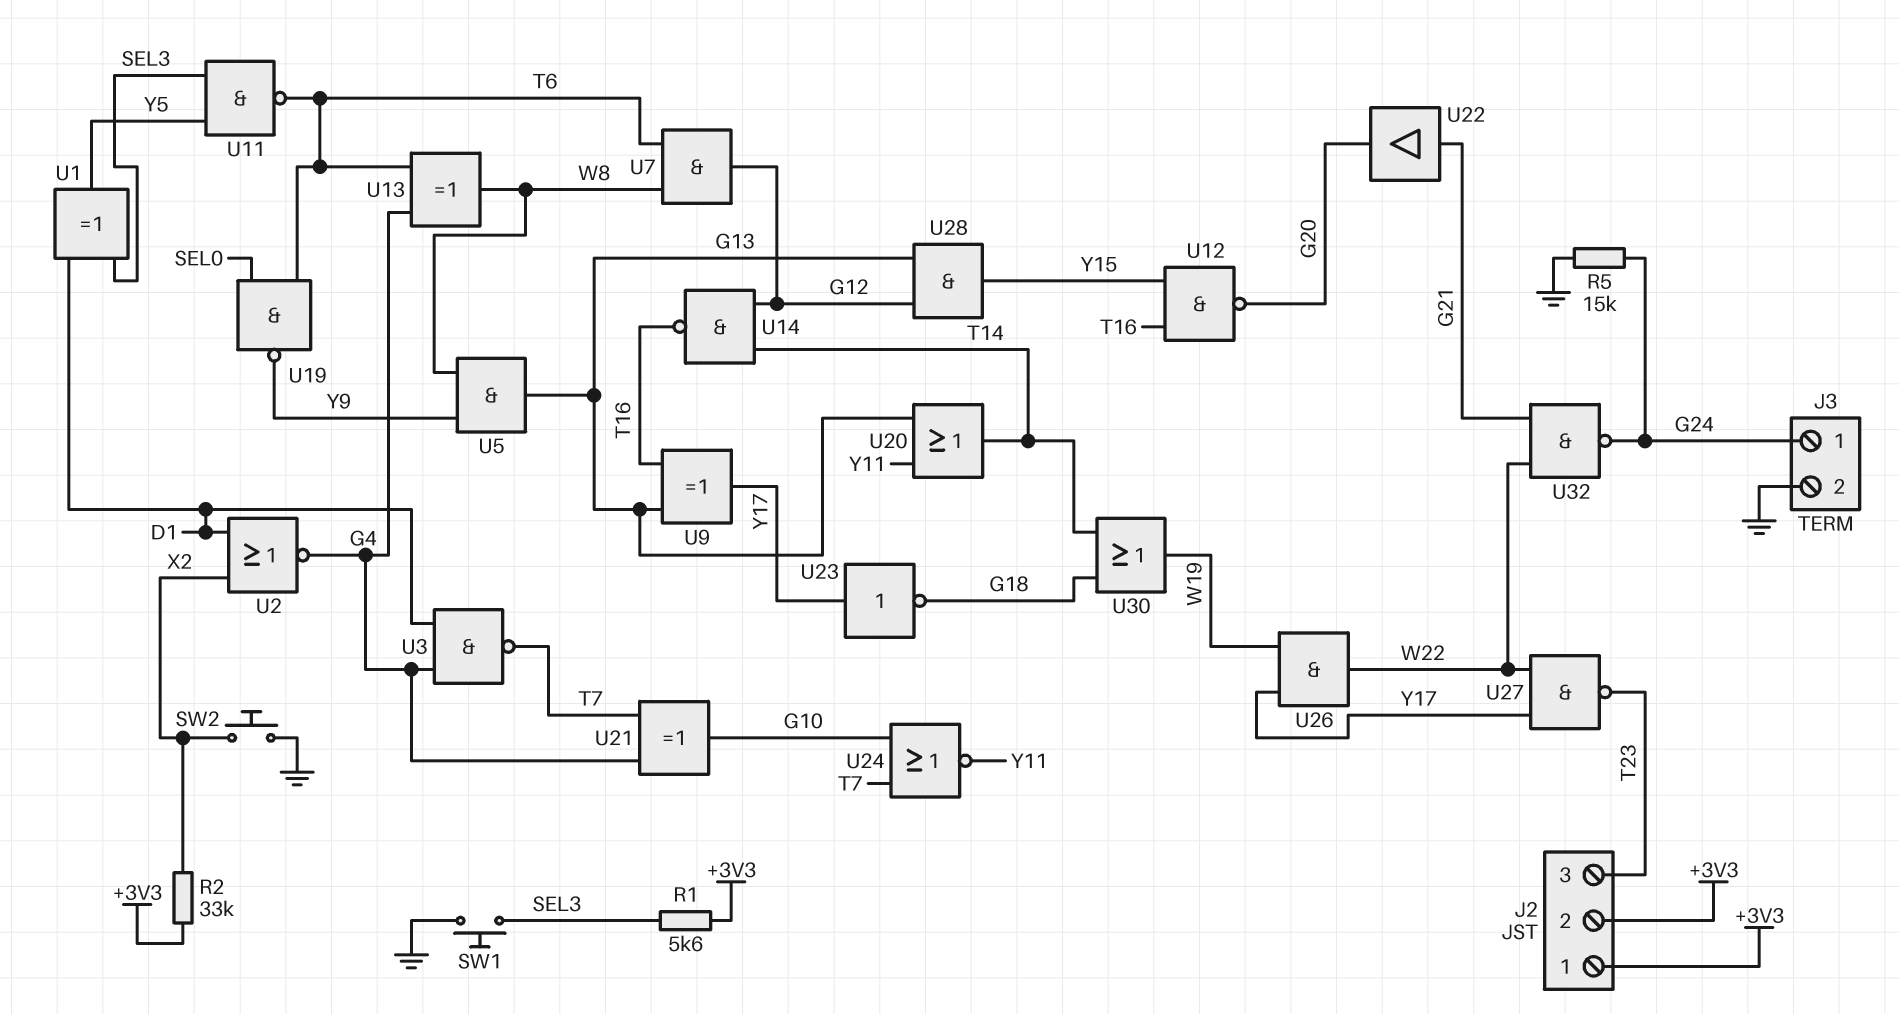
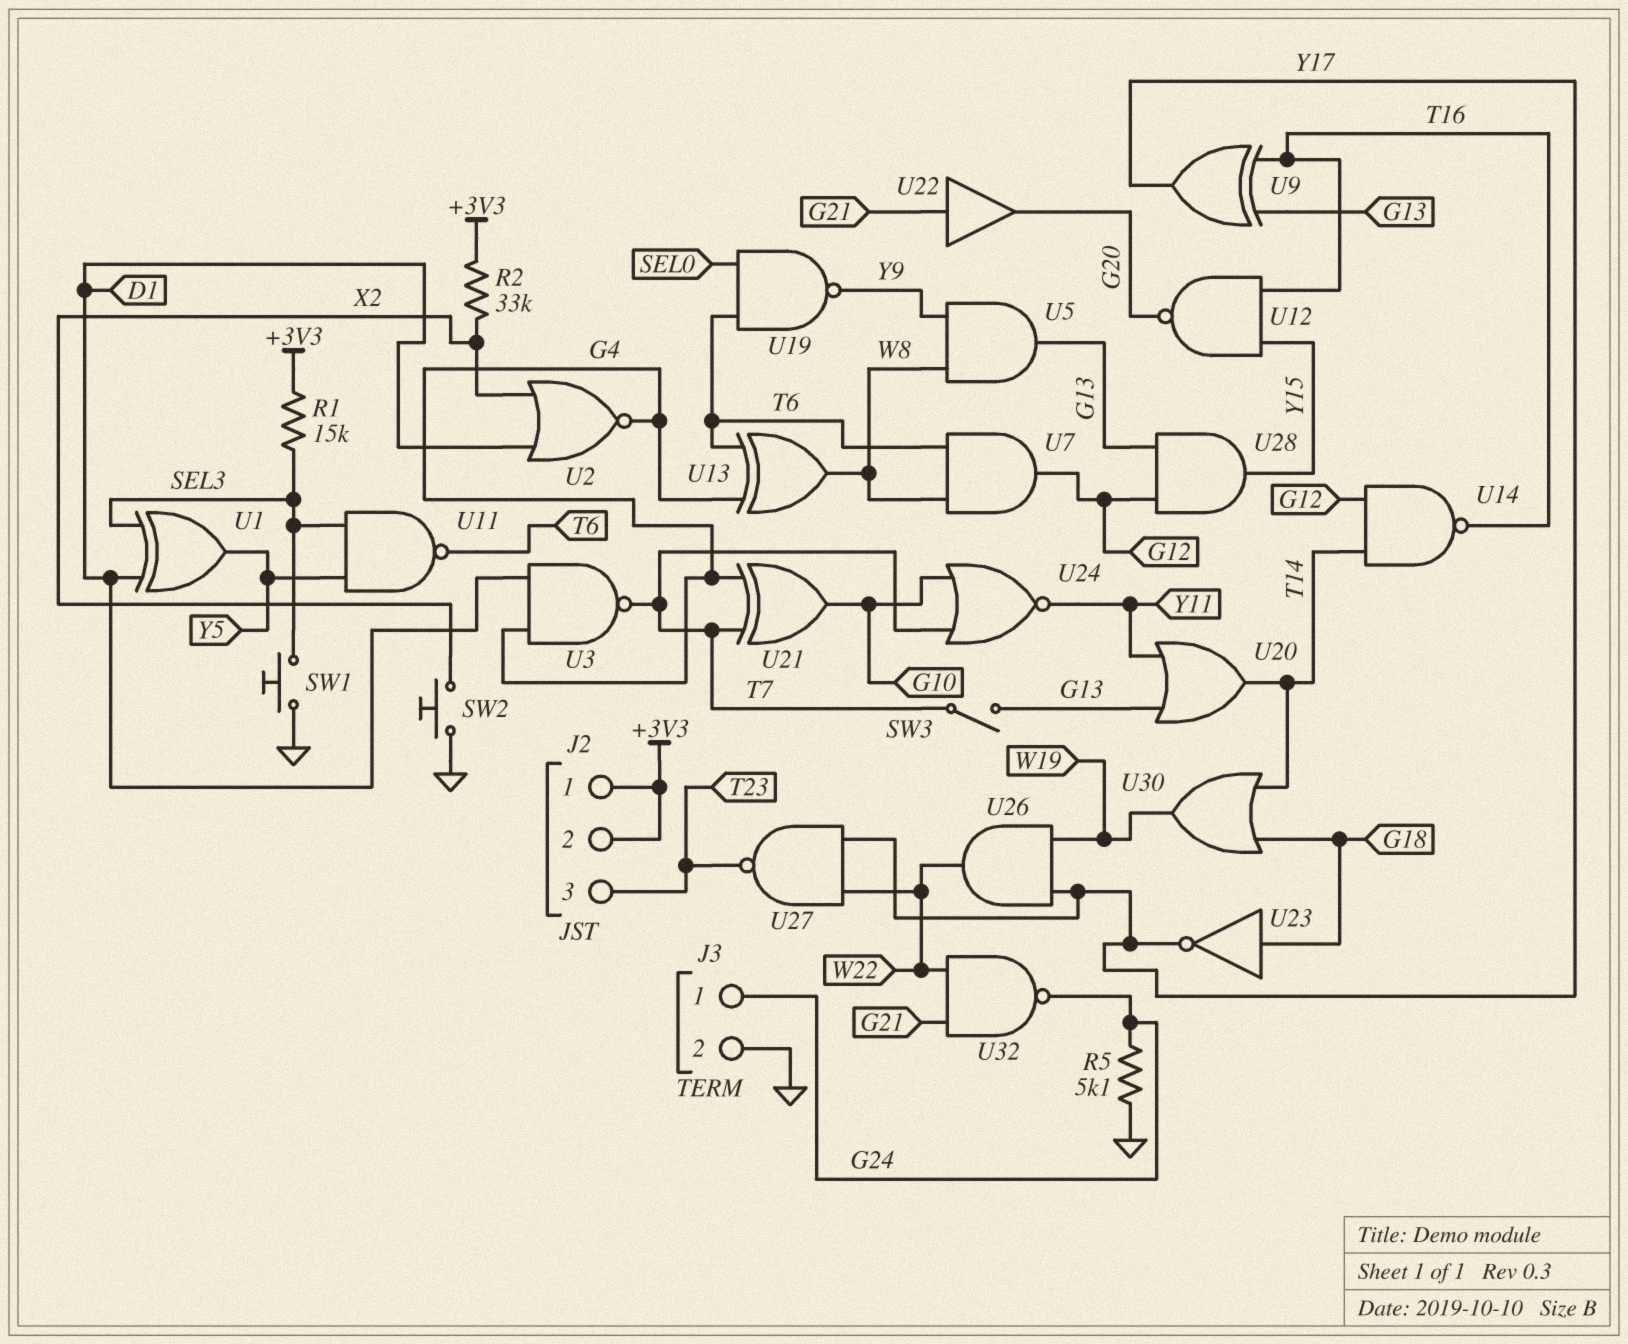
R1: 5.6k (+3V3, SEL3) -> 15k (+3V3, SEL3)
R5: 15k (G24, GND) -> 5.1k (G24, GND)
SW3: none -> switch (G13, T7)
U23: NOT (in Y17, out G18) -> NOT (in G18, out Y17)

